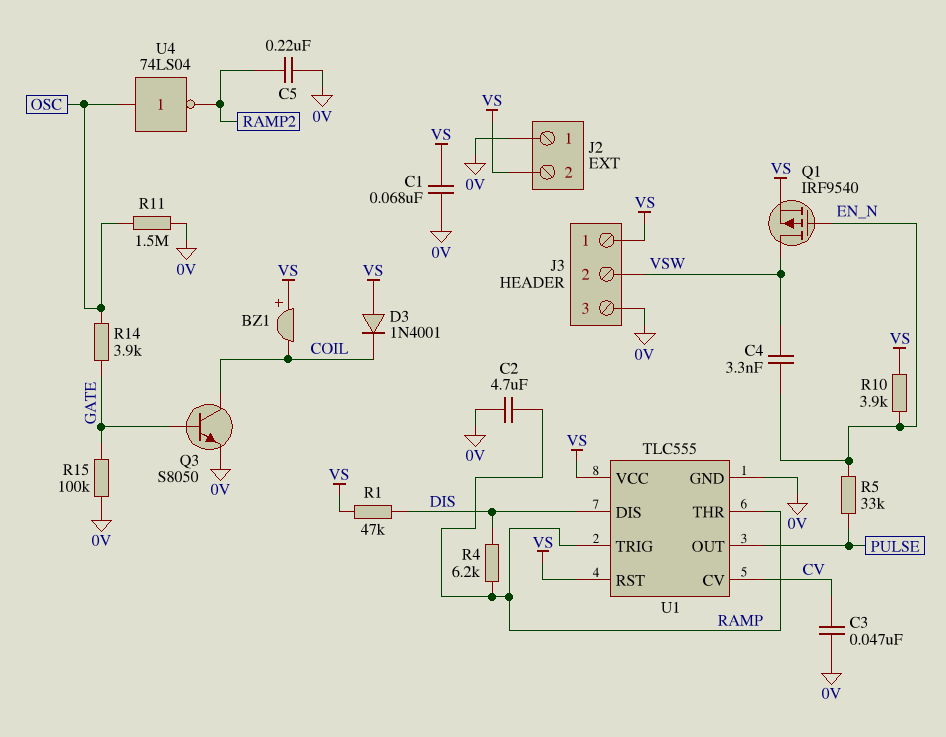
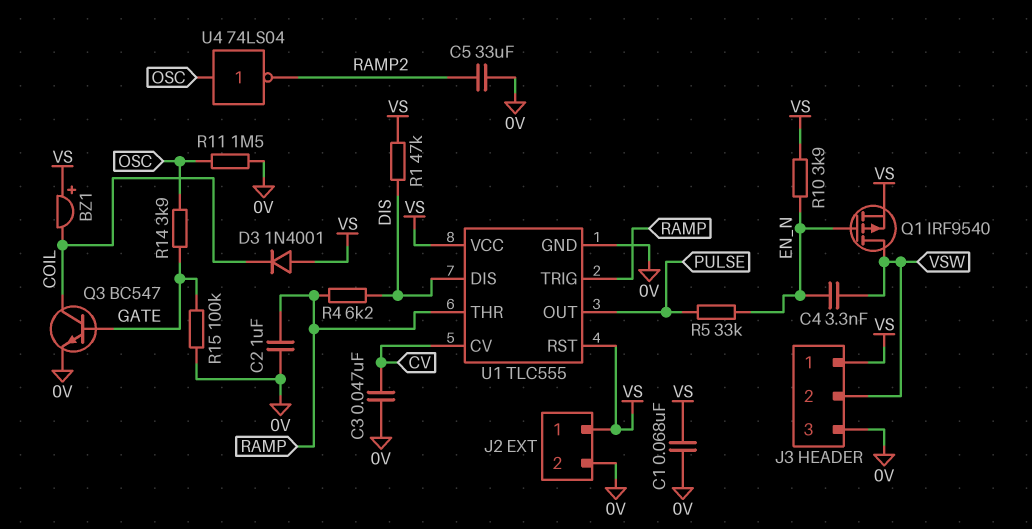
C2: 4.7uF (0V, RAMP) -> 1uF (0V, RAMP)
C5: 220nF (0V, RAMP2) -> 33uF (0V, RAMP2)
J2 pin 1: 0V -> VS
J2 pin 2: VS -> 0V
Q3: NPN S8050 (B GATE, C COIL, E 0V) -> NPN BC547 (B GATE, C COIL, E 0V)

